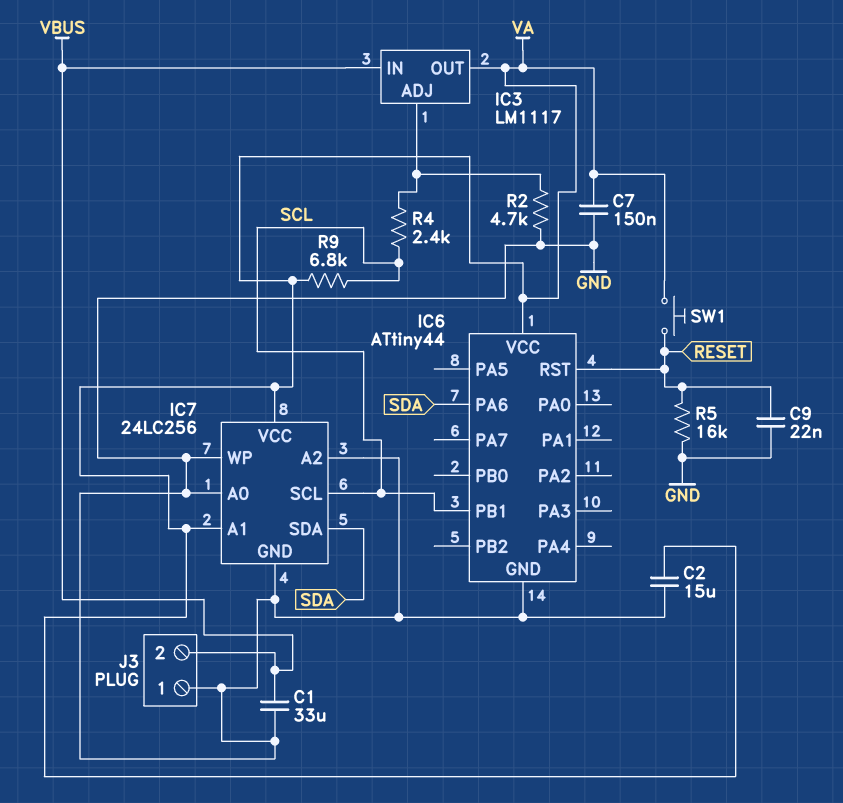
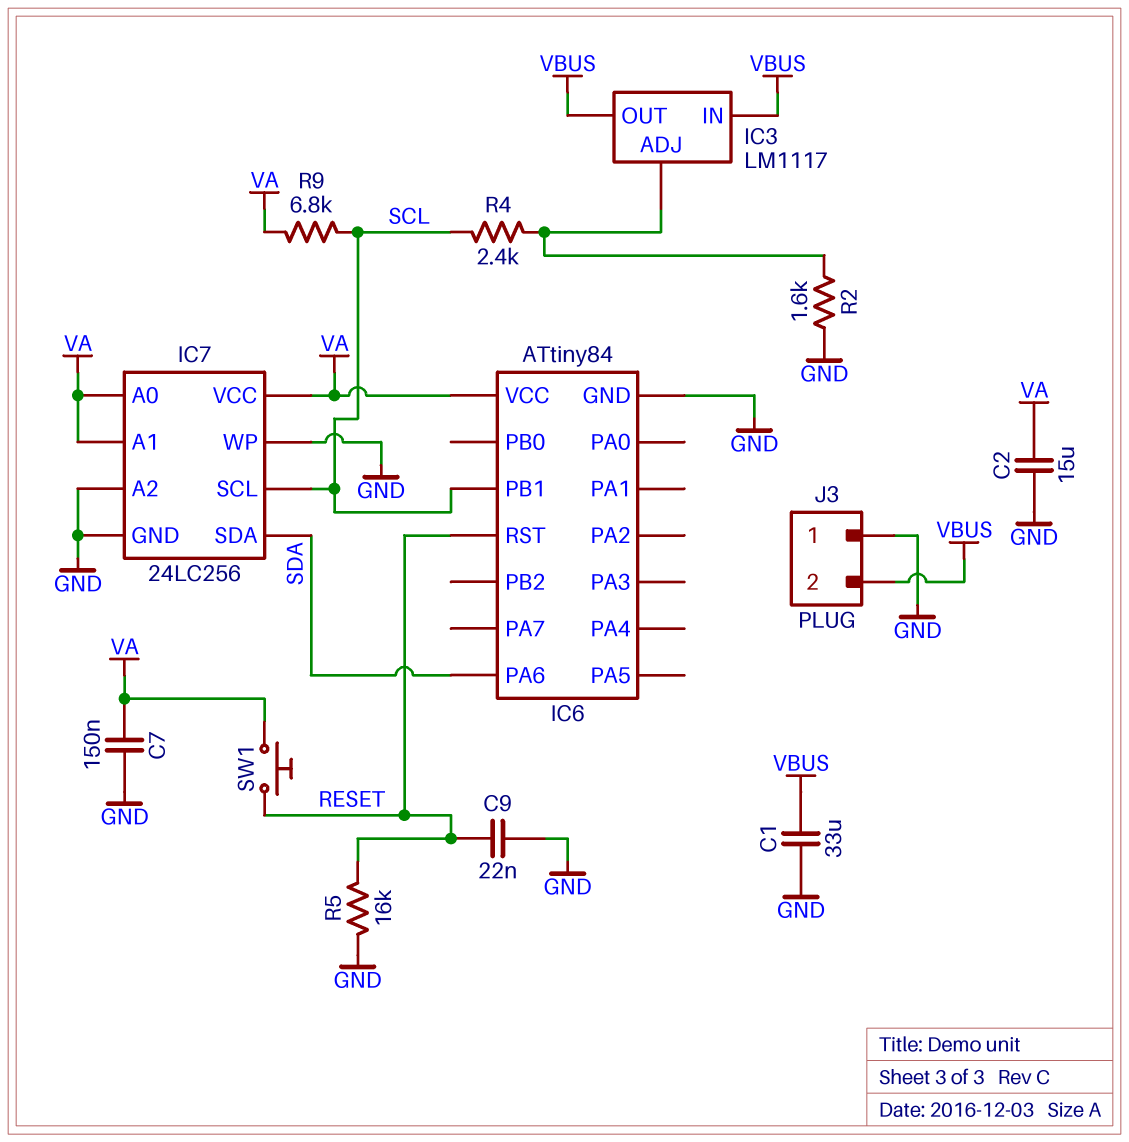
IC3 pin OUT: VA -> VBUS
IC6: ATtiny44 -> ATtiny84
IC7 pin A0: GND -> VA
R2: 4.7k (GND, IC3/ADJ) -> 1.6k (GND, IC3/ADJ)

